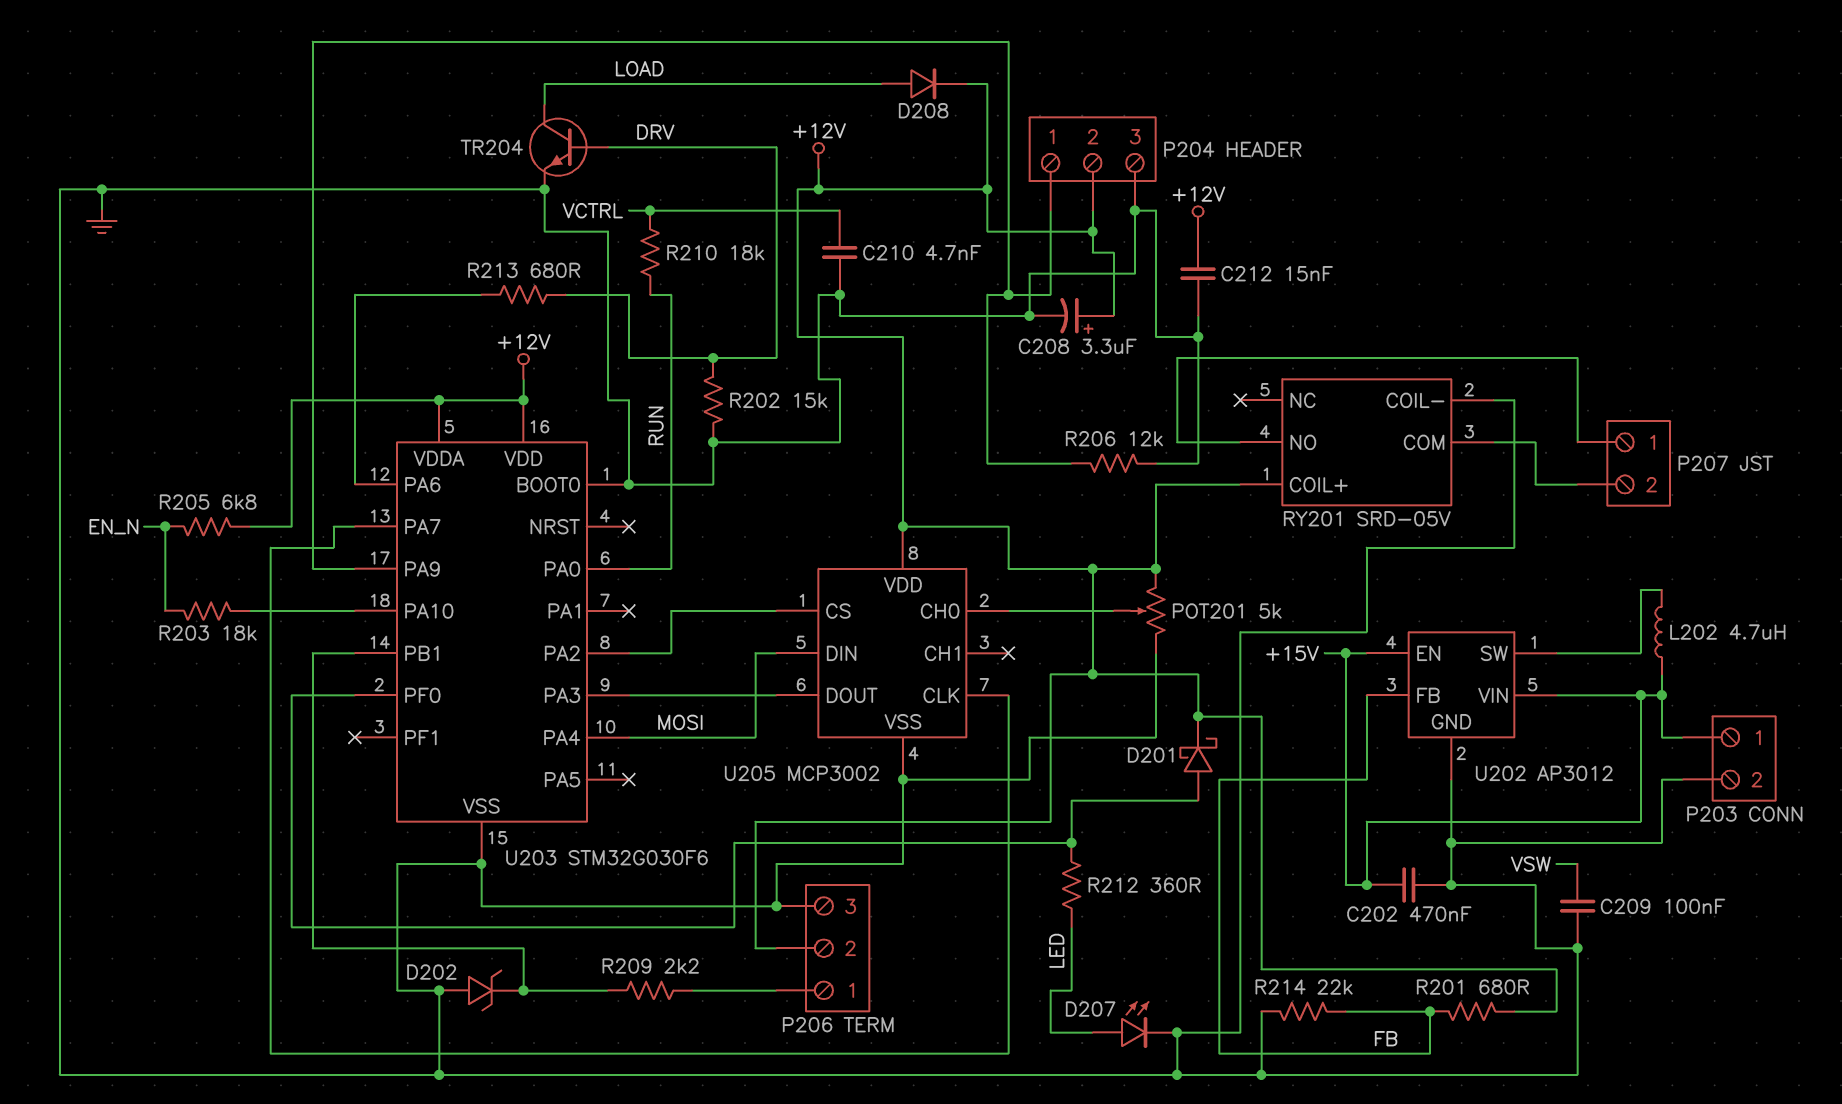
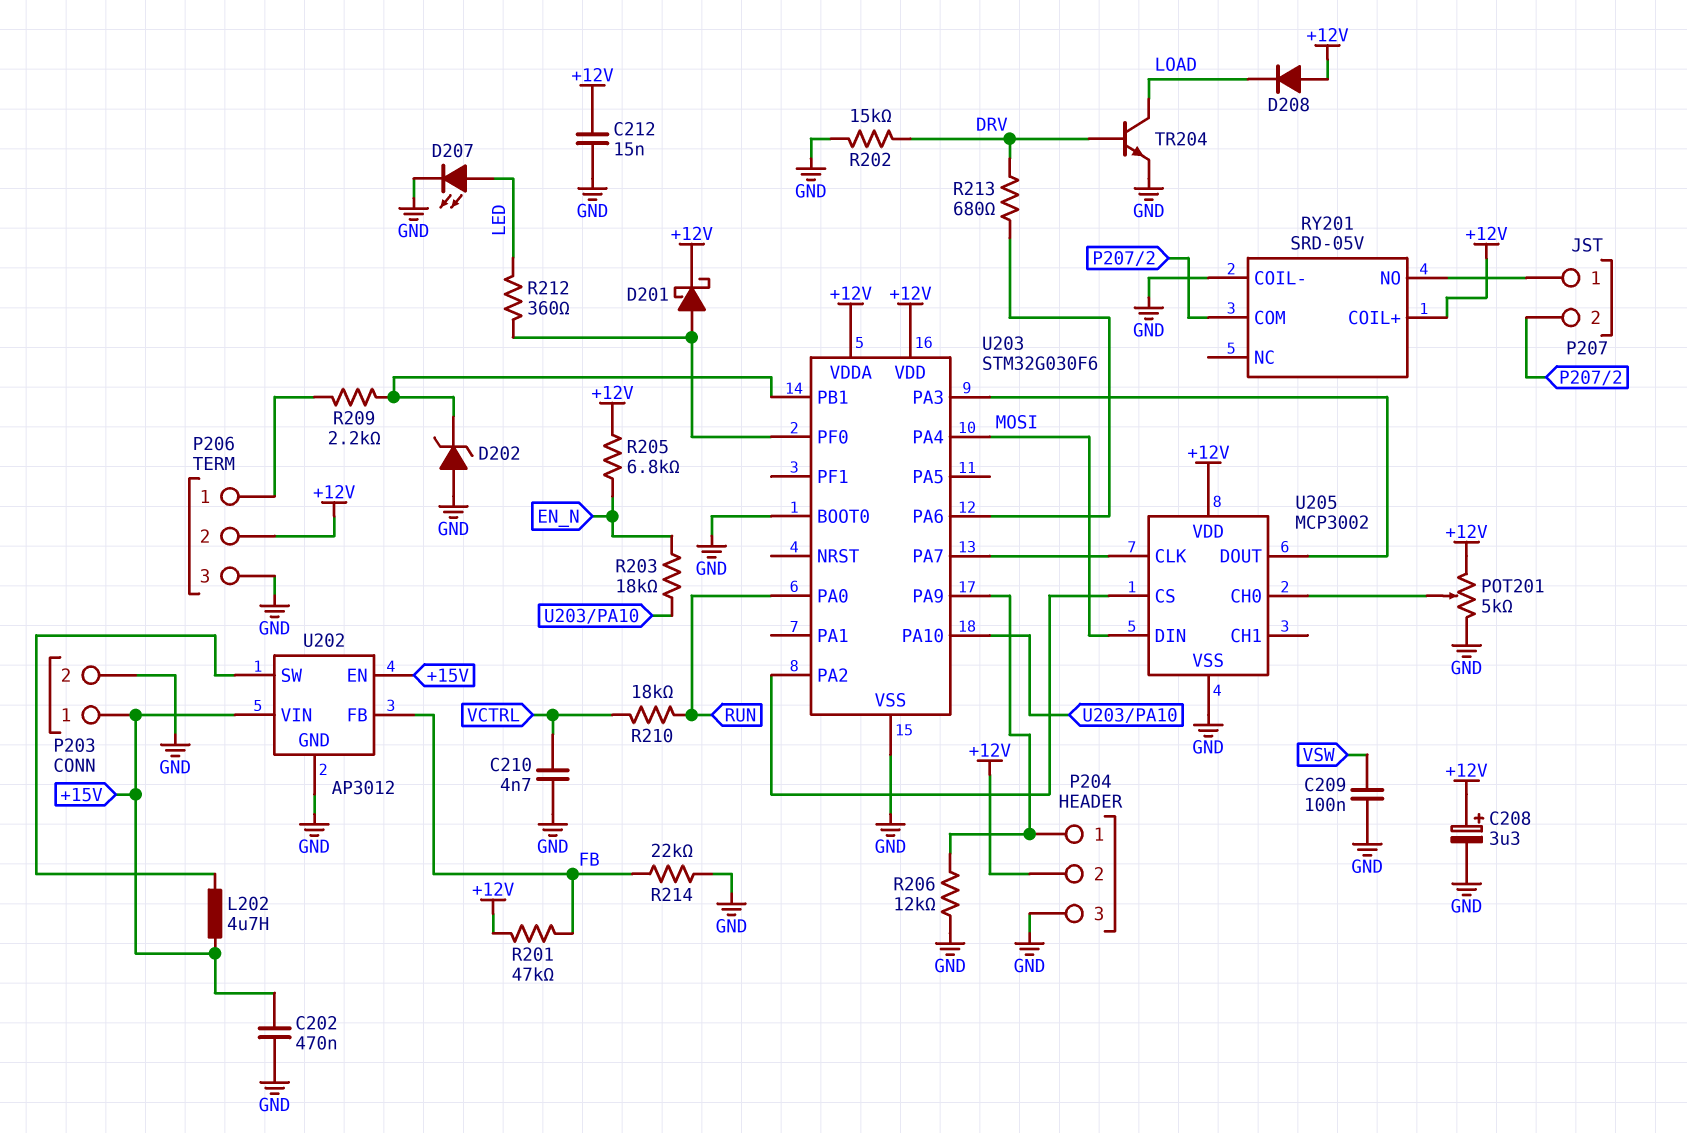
D208: diode (A LOAD, K +12V) -> diode (A +12V, K LOAD)
R201: 680 (+12V, FB) -> 47k (+12V, FB)

